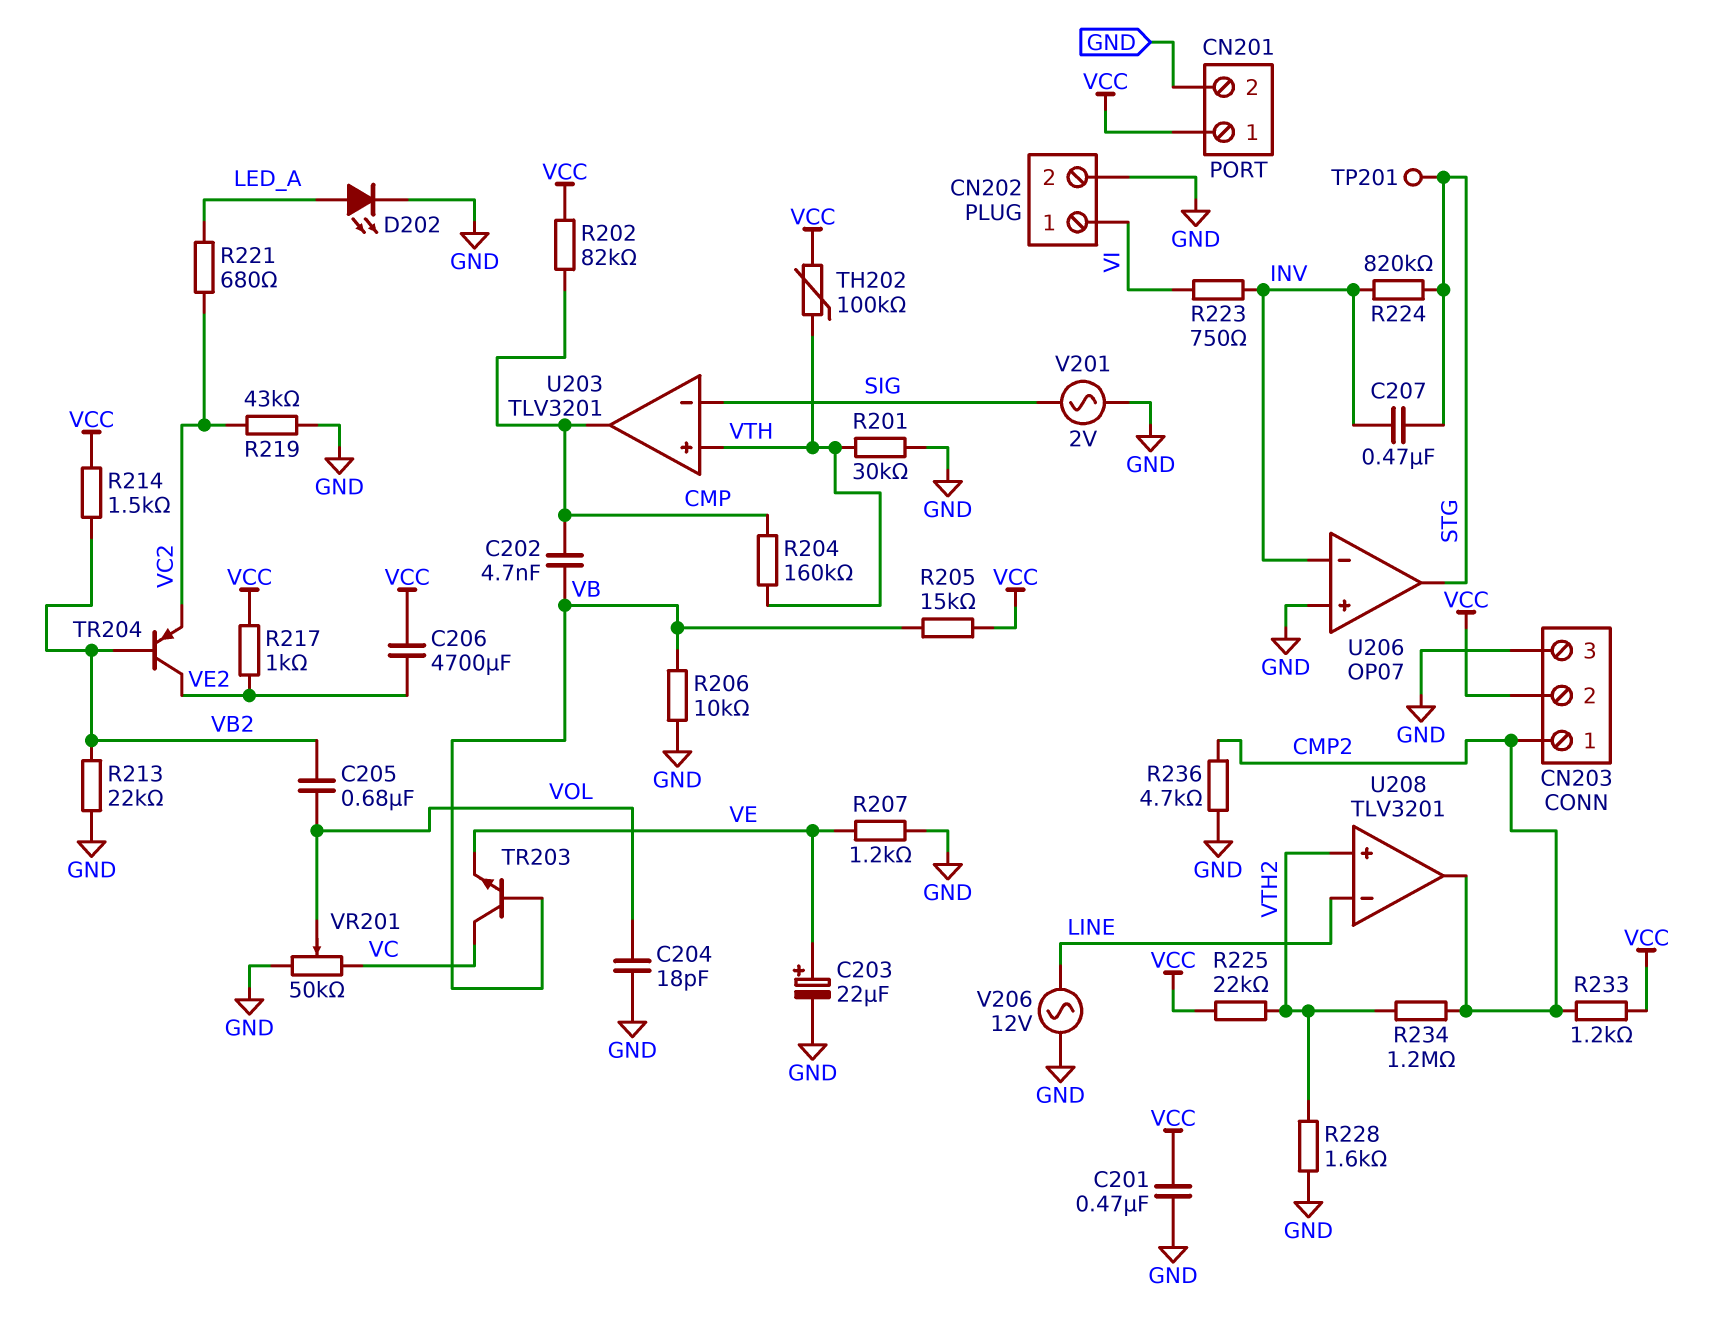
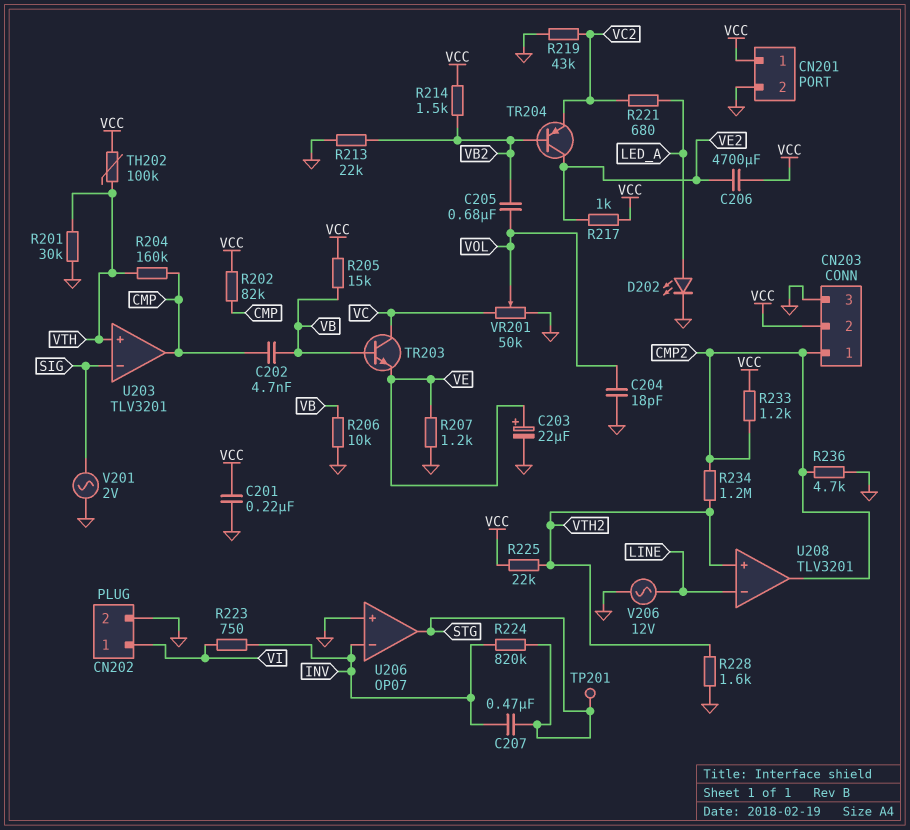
C201: 470nF (GND, VCC) -> 220nF (GND, VCC)

